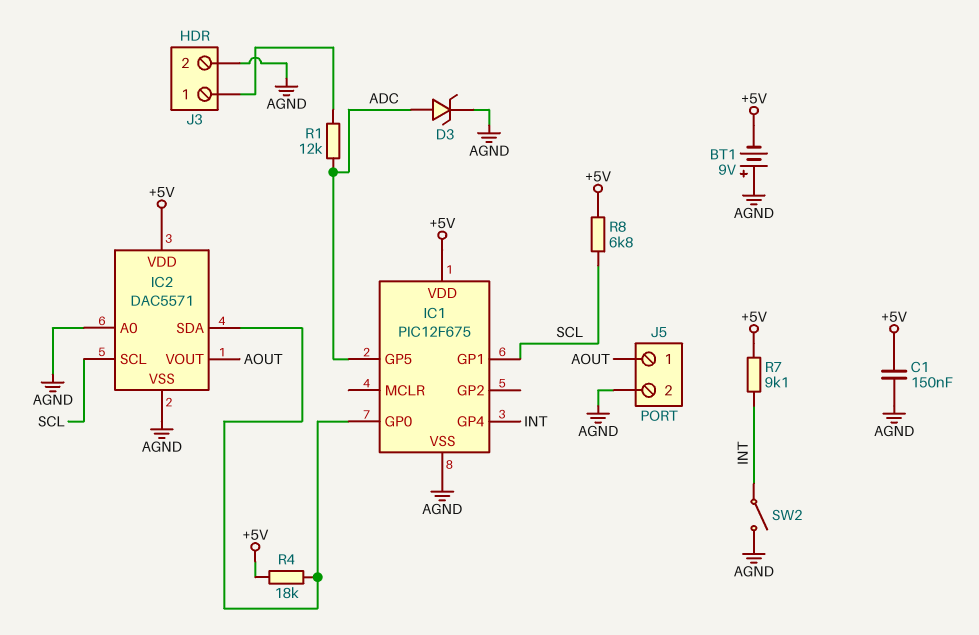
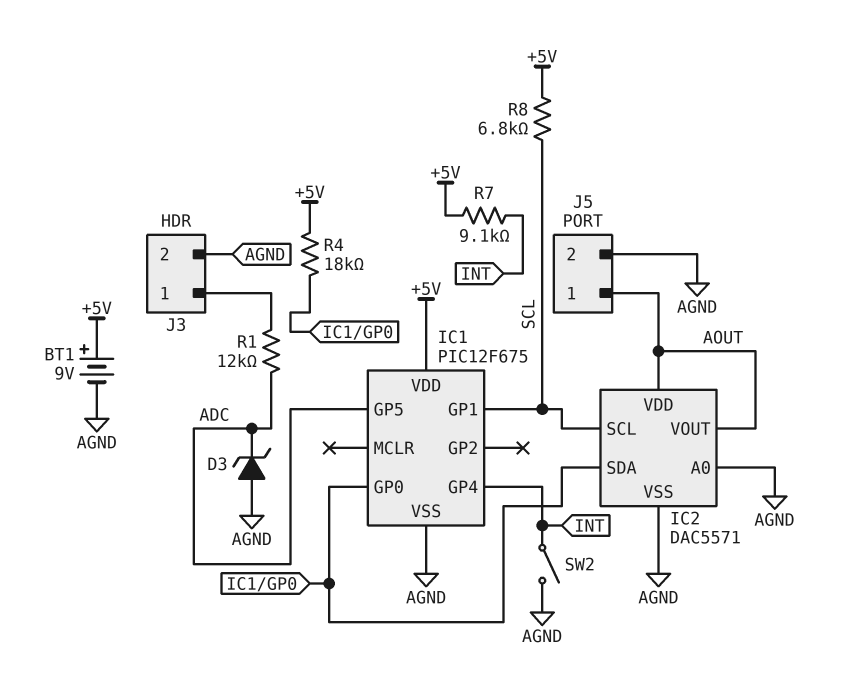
BT1: 9V (plus AGND, minus +5V) -> 9V (plus +5V, minus AGND)
C1: 150nF (+5V, AGND) -> none
D3: zener (A ADC, K AGND) -> zener (A AGND, K ADC)
IC2 pin VDD: +5V -> AOUT

